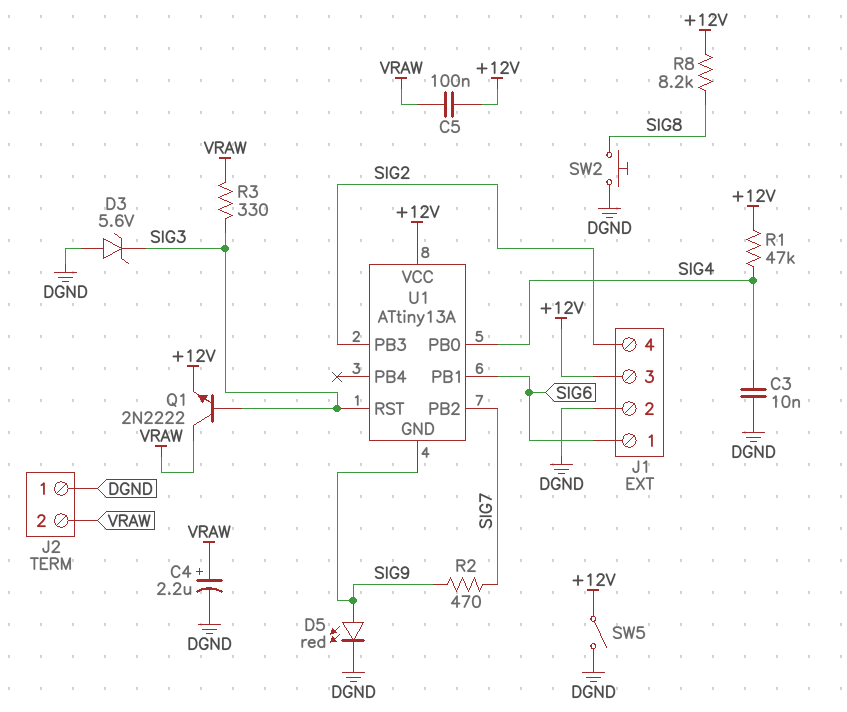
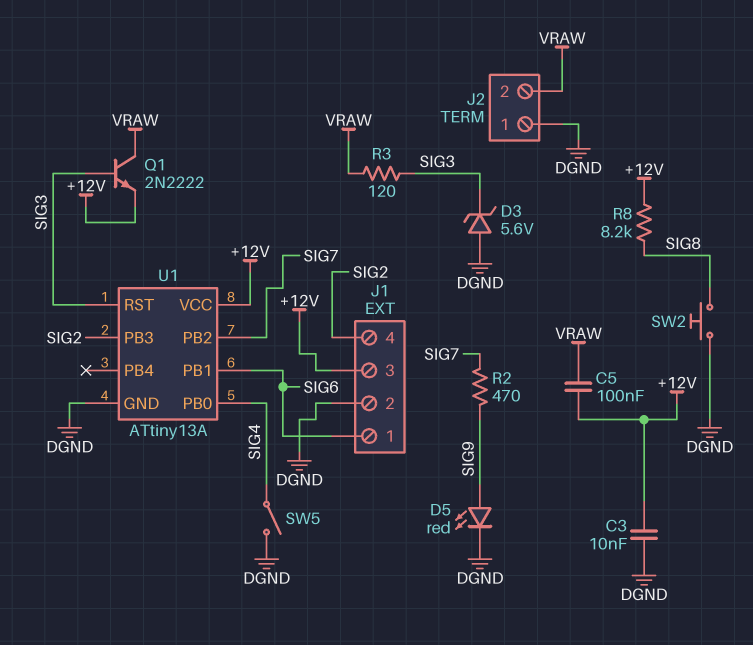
C3: 10nF (DGND, SIG4) -> 10nF (+12V, DGND)
C4: 2.2uF (plus VRAW, minus DGND) -> none
R1: 47k (+12V, SIG4) -> none
R3: 330 (SIG3, VRAW) -> 120 (SIG3, VRAW)
SW5: switch (+12V, DGND) -> switch (DGND, SIG4)
U1 pin GND: SIG9 -> DGND

